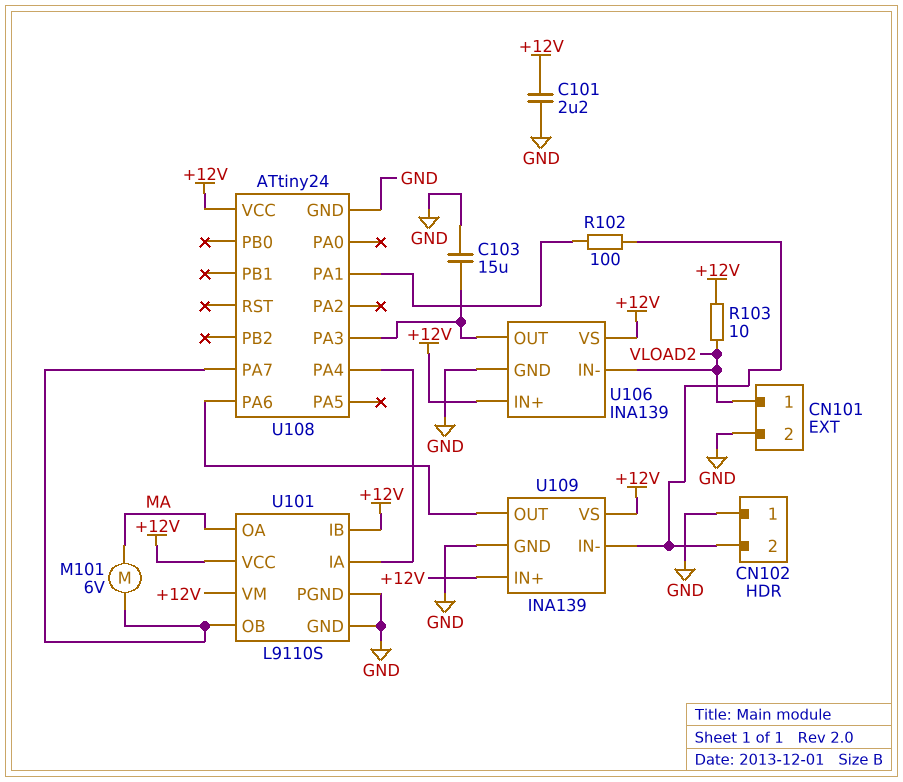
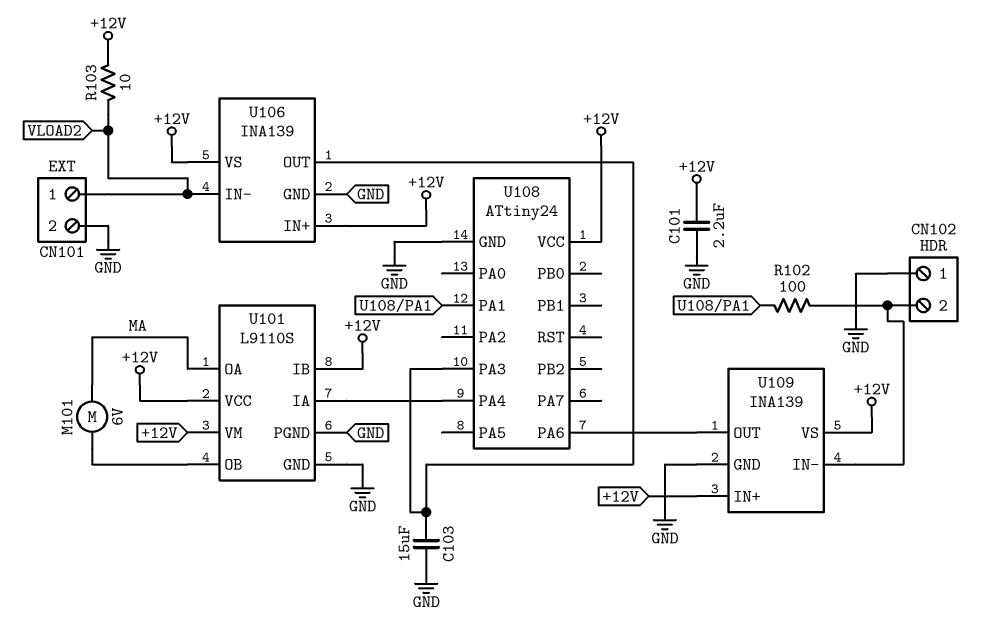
U108 pin PA7: U101/OB -> none

